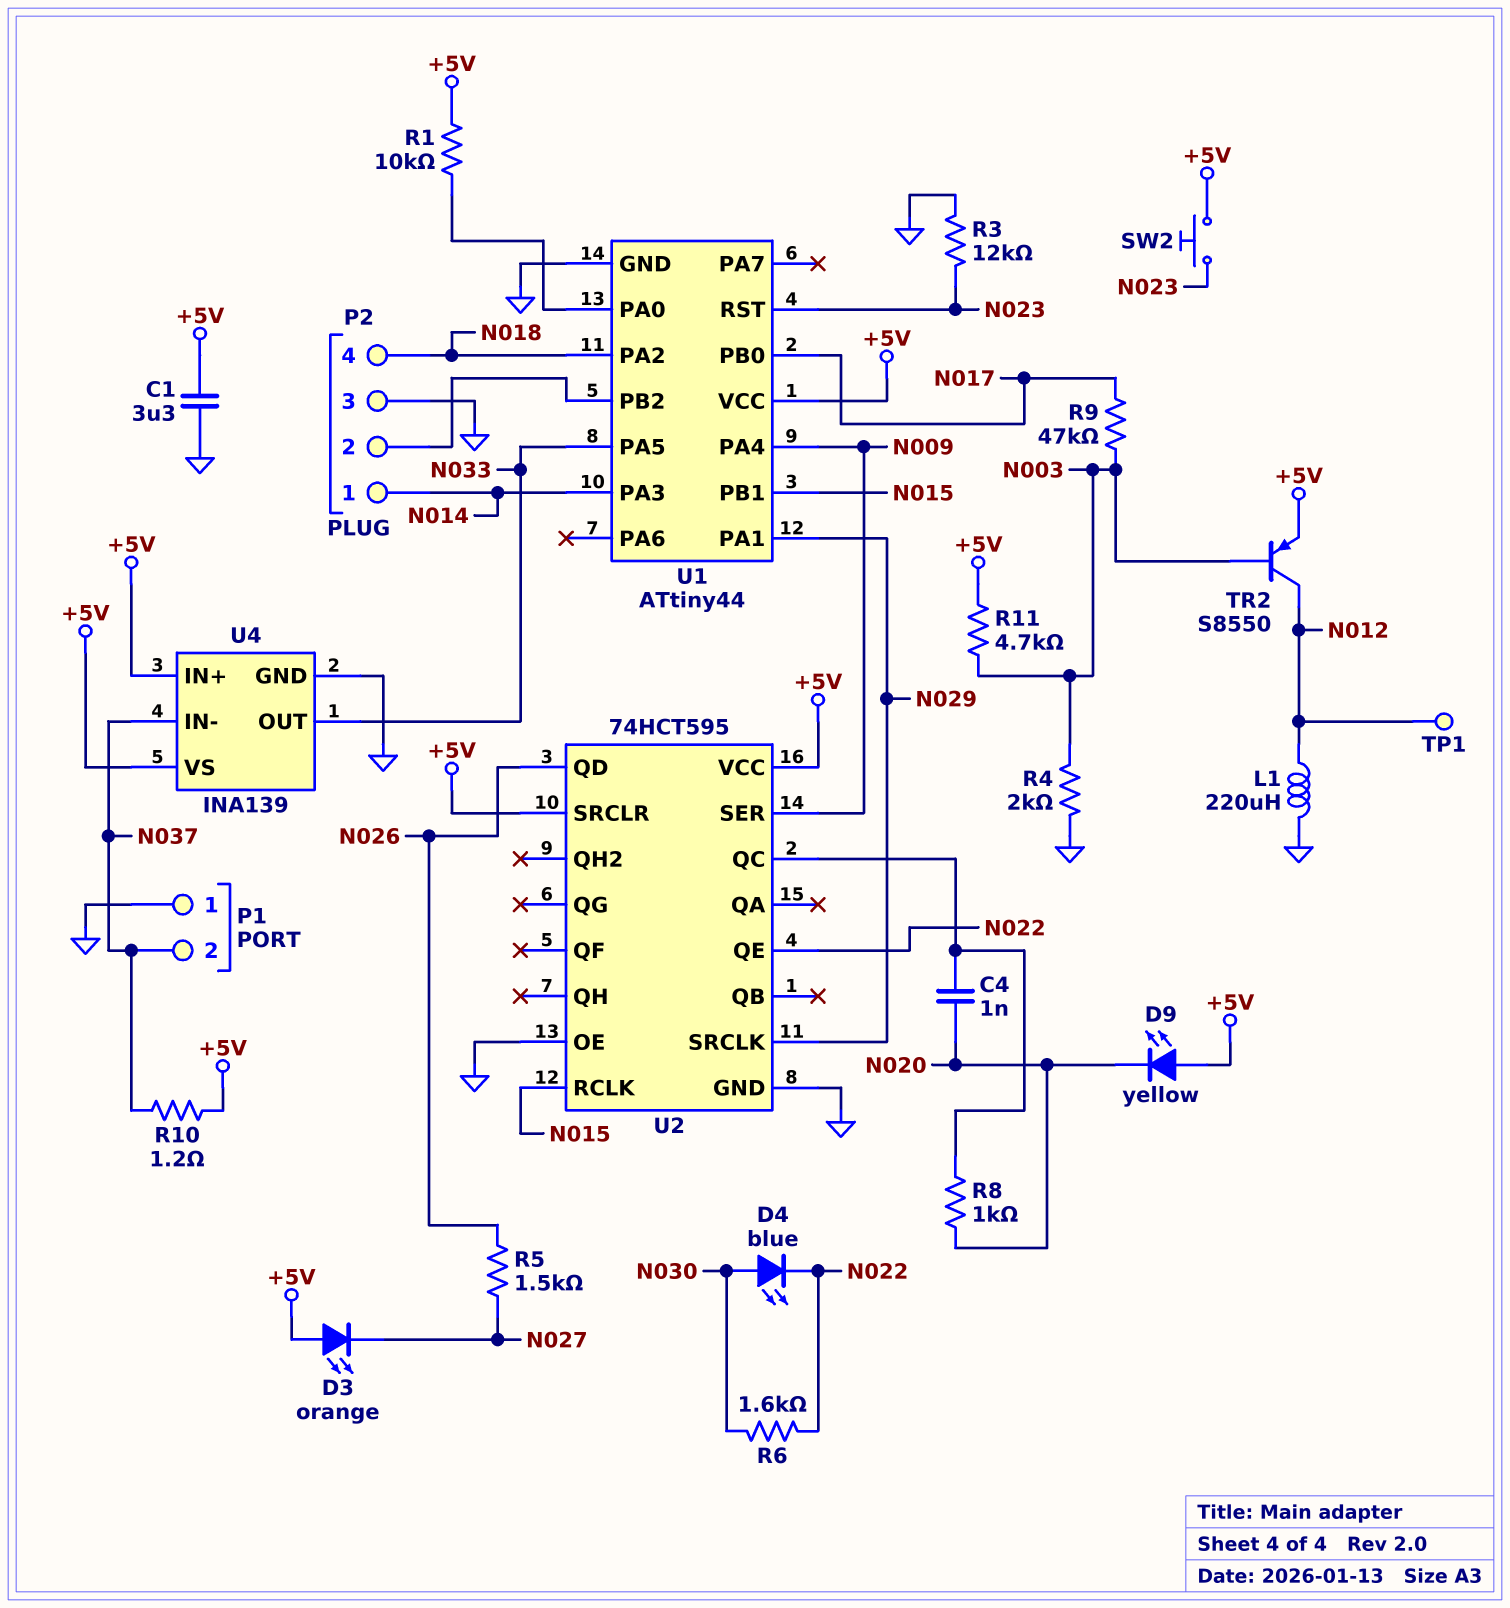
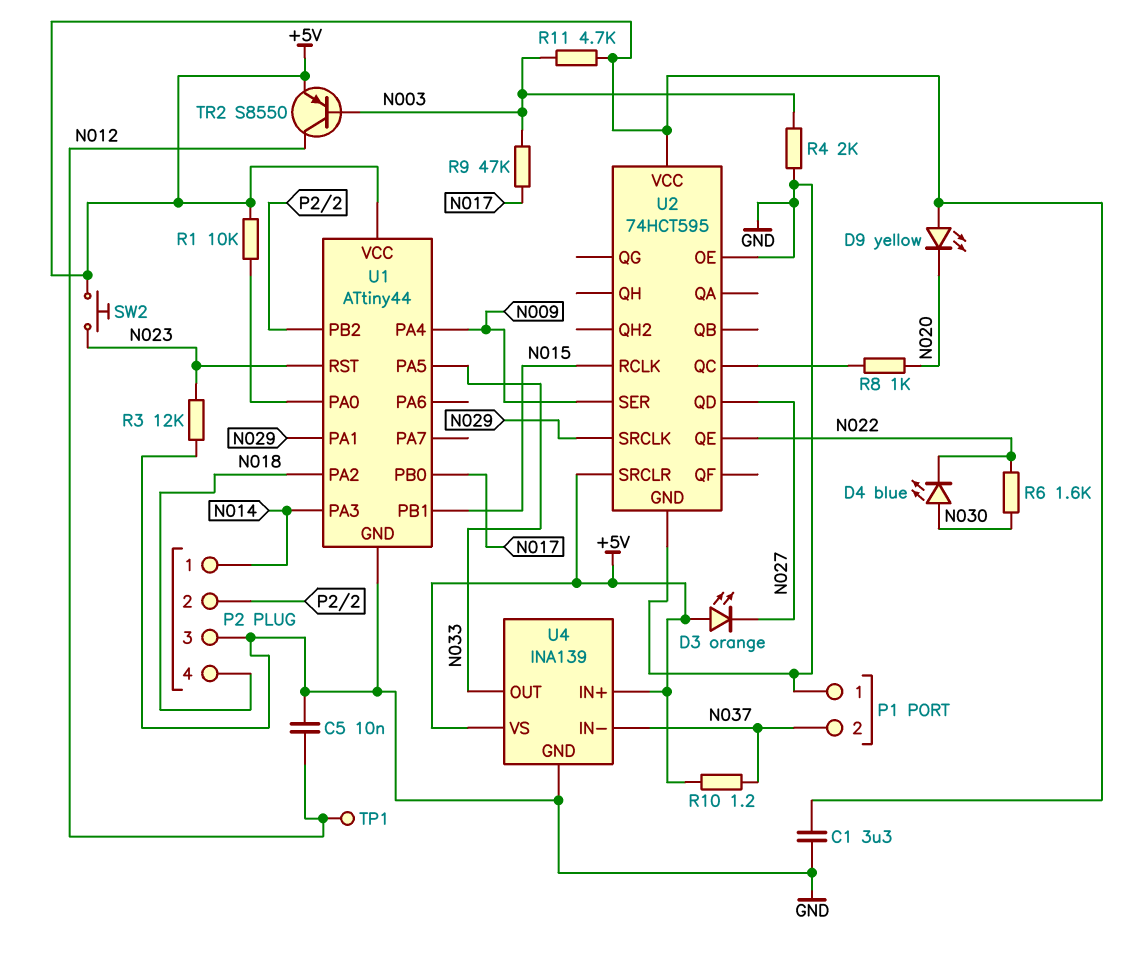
C4: 1nF (N020, U2/QC) -> none
C5: none -> 10nF (GND, N012)
L1: 220uH (GND, N012) -> none
R5: 1.5k (N026, N027) -> none
U2 pin QD: N026 -> N027

